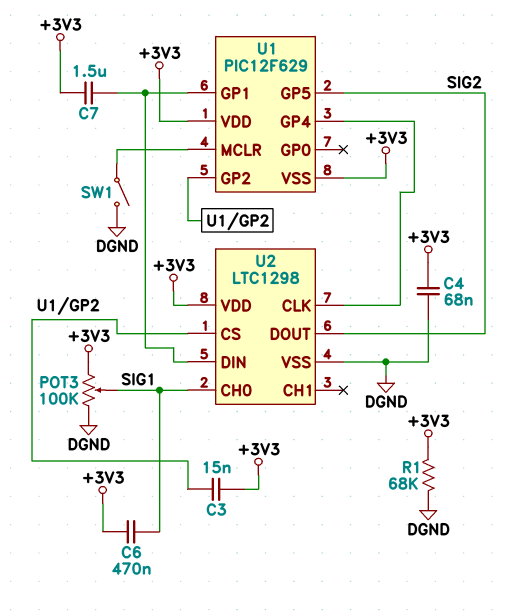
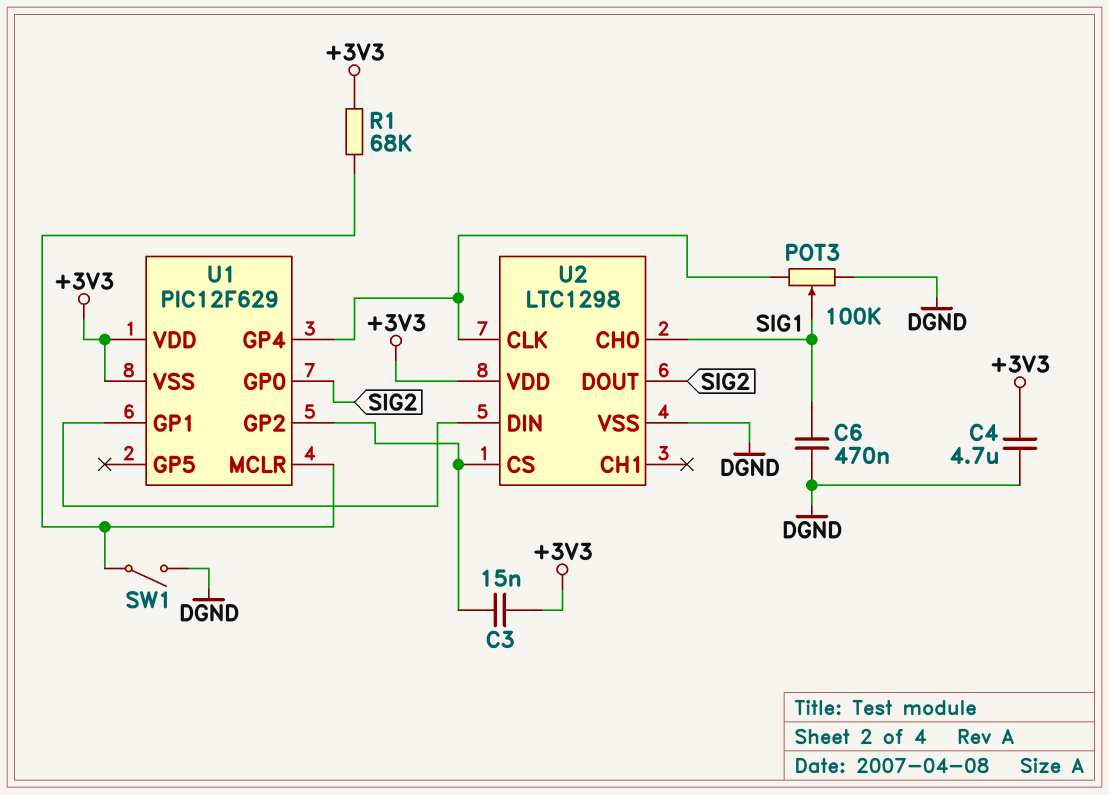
C4: 68nF (+3V3, DGND) -> 4.7uF (+3V3, DGND)
C6: 470nF (+3V3, SIG1) -> 470nF (DGND, SIG1)
C7: 1.5uF (+3V3, U1/GP1) -> none
POT3: 100k (+3V3, DGND, wiper SIG1) -> 100k (DGND, U1/GP4, wiper SIG1)
R1: 68k (+3V3, DGND) -> 68k (+3V3, U1/MCLR)
U1 pin GP0: none -> SIG2
U1 pin GP5: SIG2 -> none

